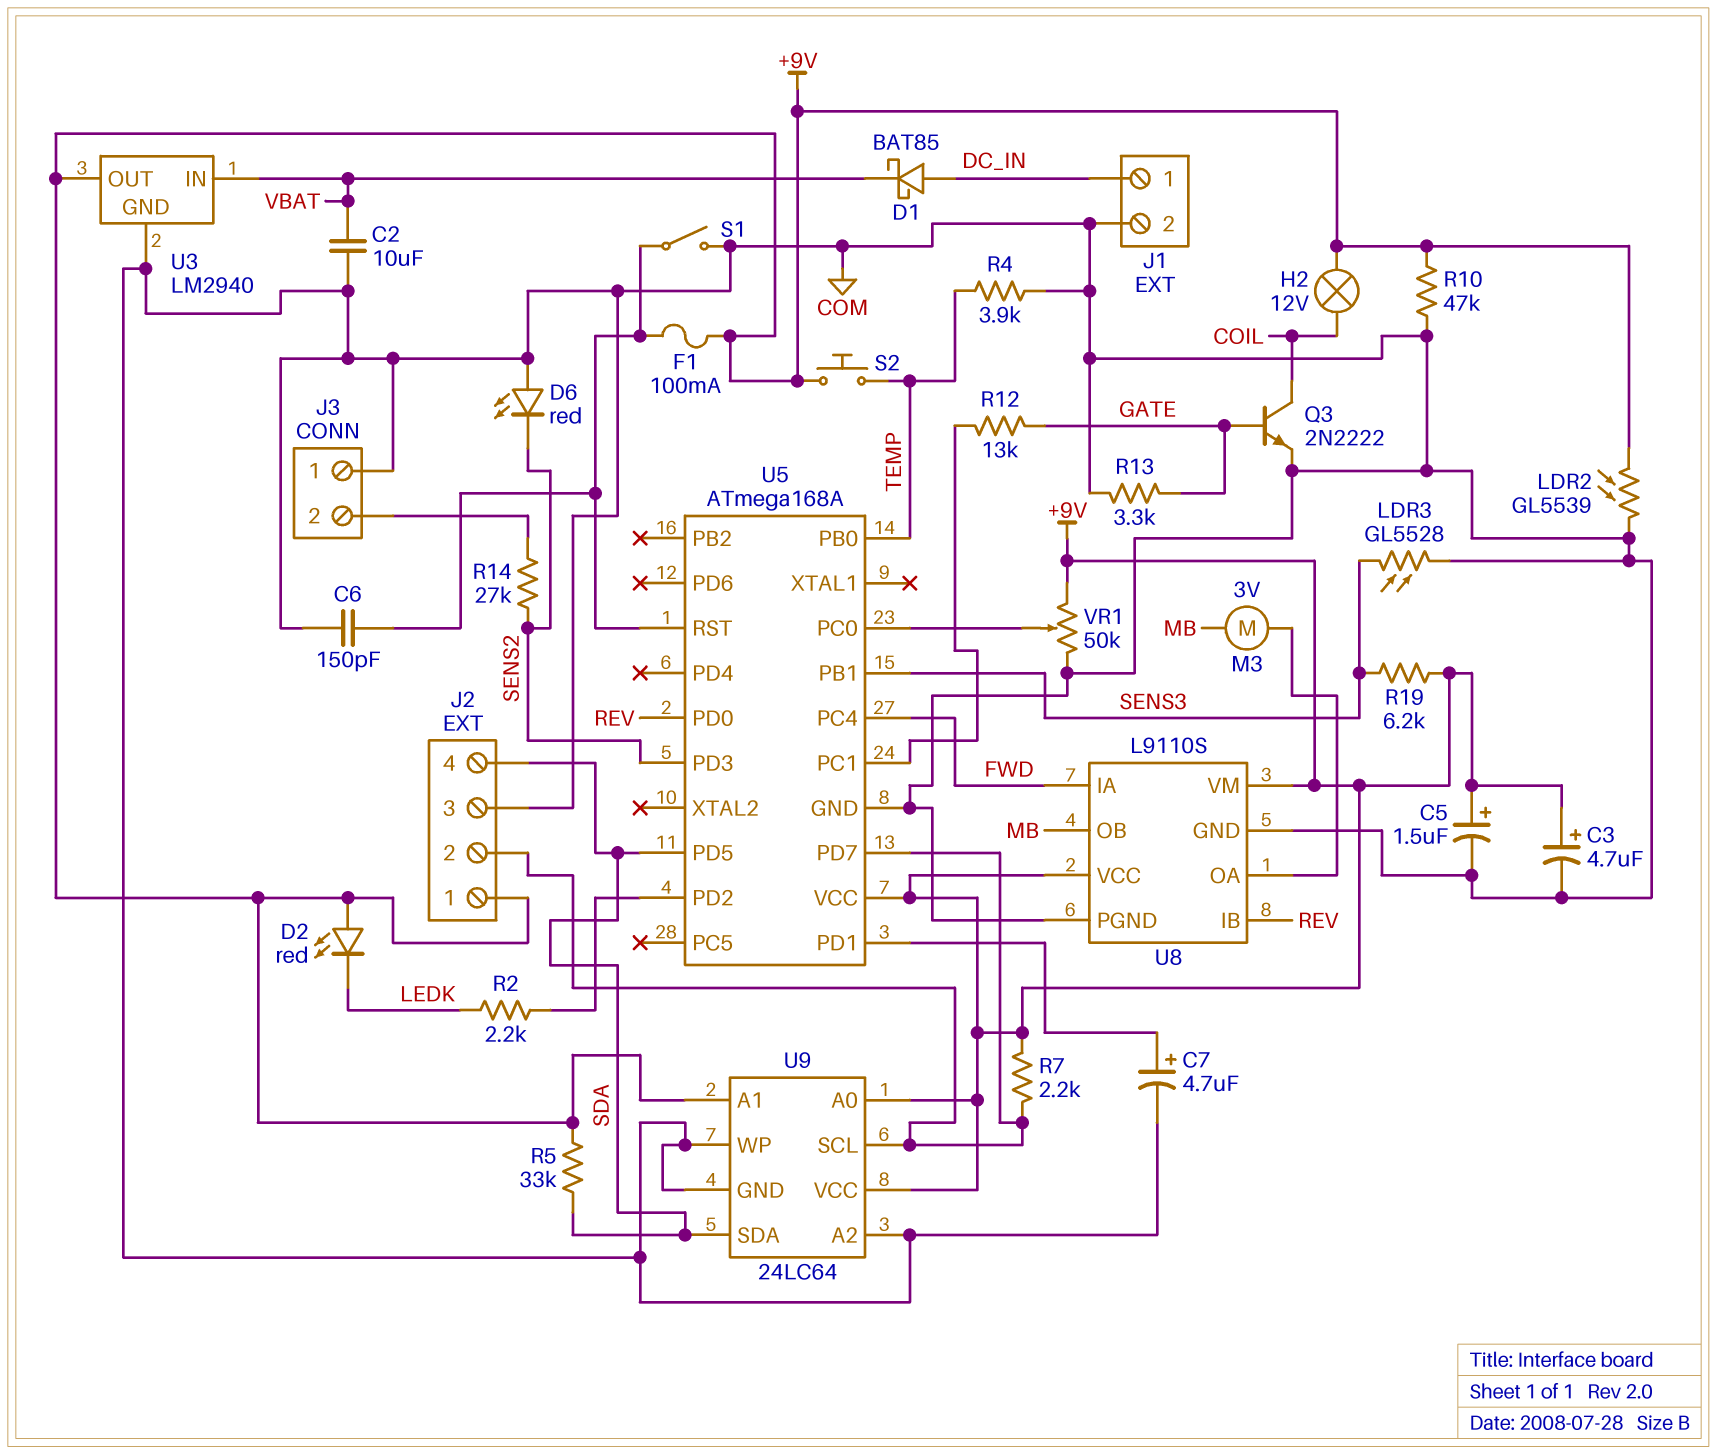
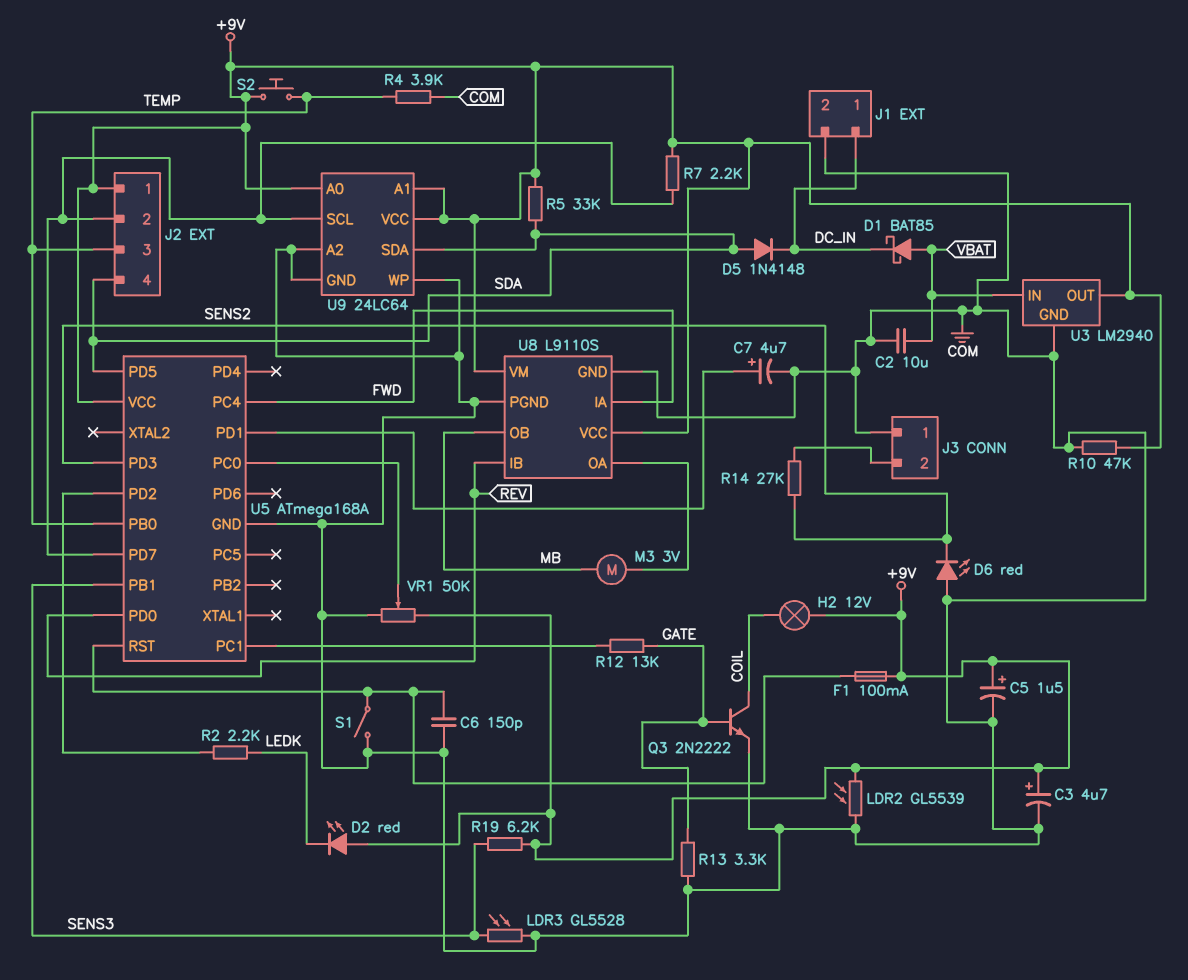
D1: schottky BAT85 (A DC_IN, K VBAT) -> schottky BAT85 (A VBAT, K DC_IN)
D5: none -> diode 1N4148 (A SDA, K DC_IN)
J2 pin 3: COM -> TEMP

